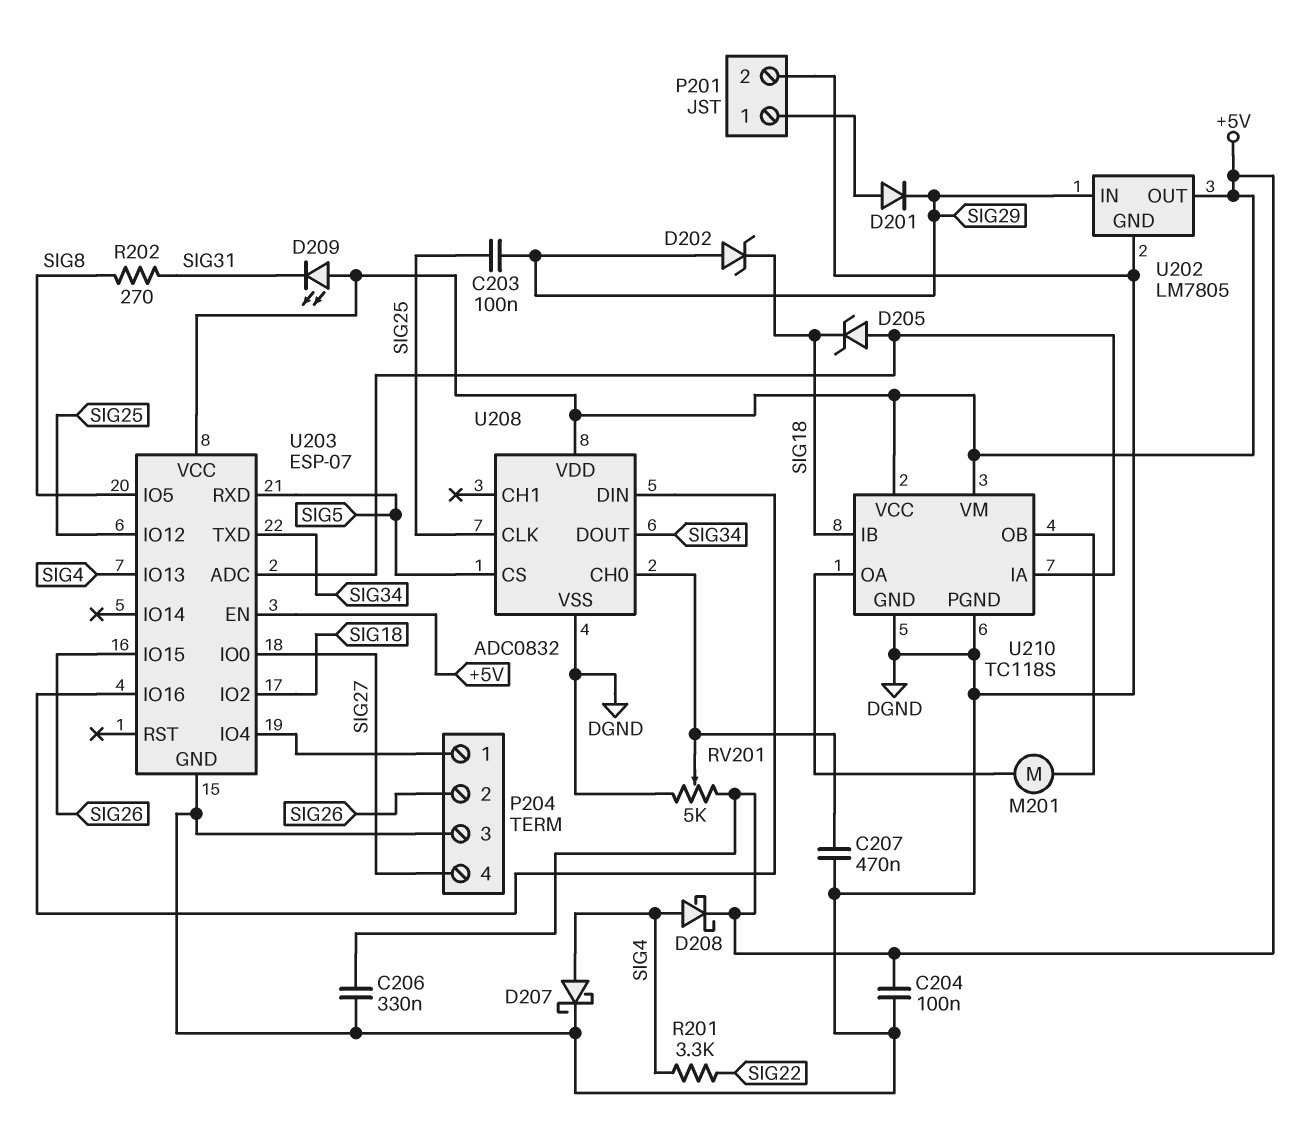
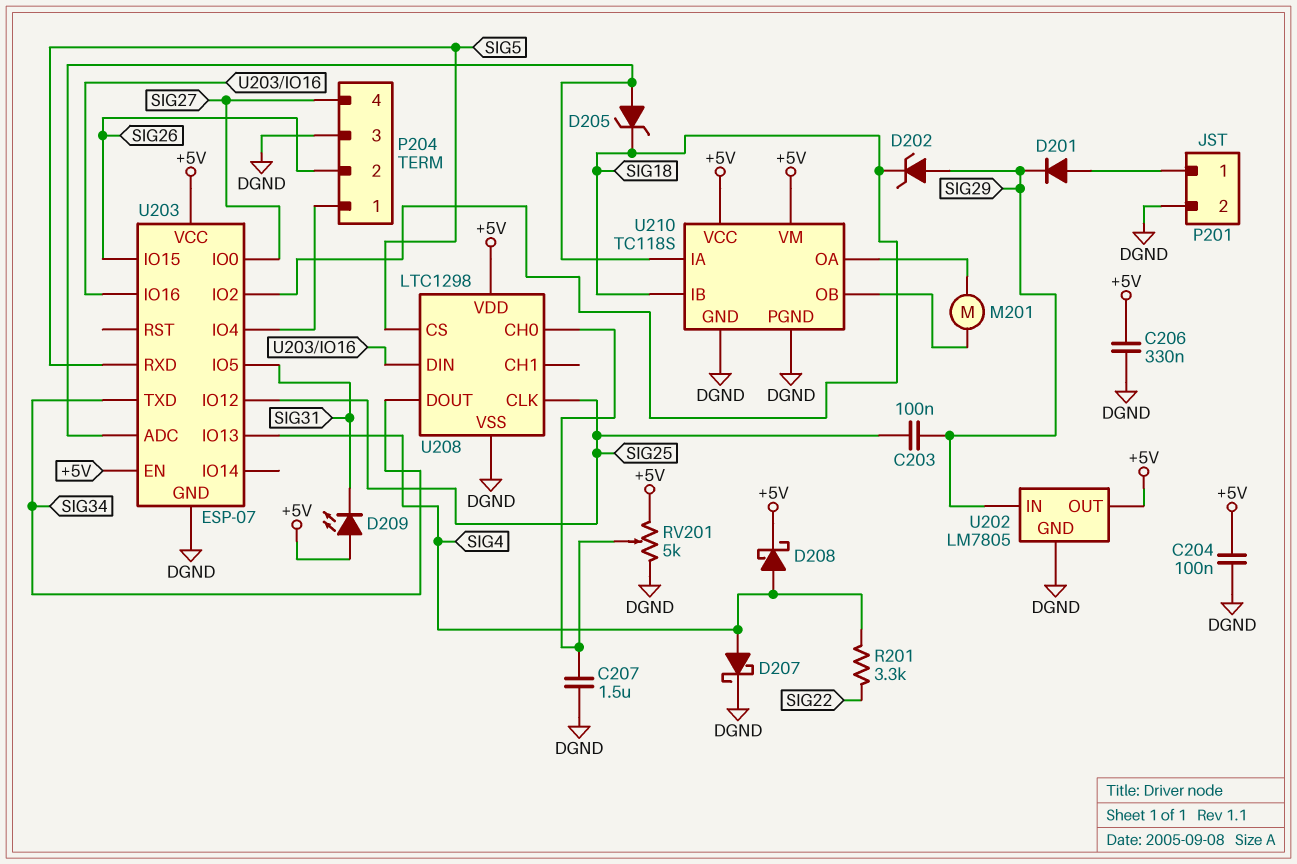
C207: 470nF (DGND, U208/CH0) -> 1.5uF (DGND, U208/CH0)
R202: 270 (SIG8, SIG31) -> none
U203 pin IO5: SIG8 -> SIG31
U208: ADC0832 -> LTC1298

